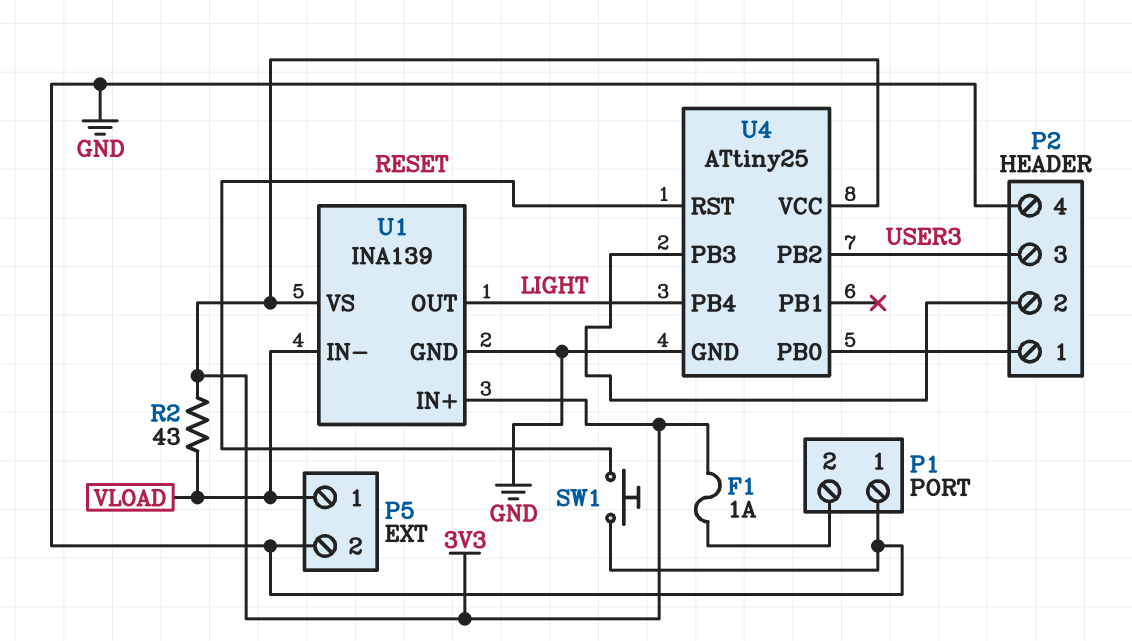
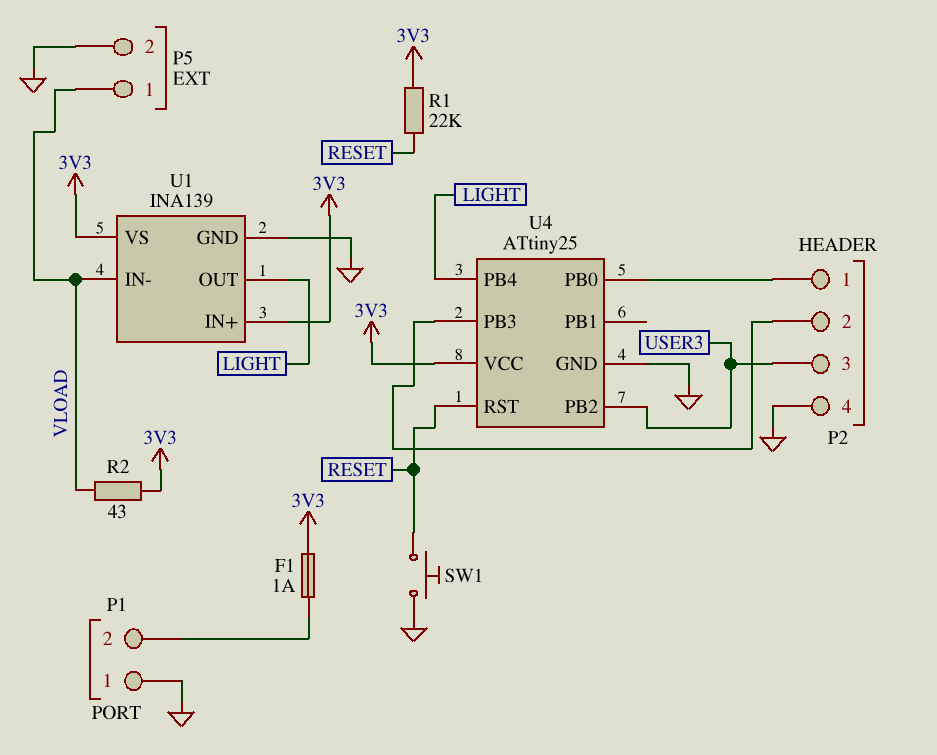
R1: none -> 22k (3V3, RESET)

